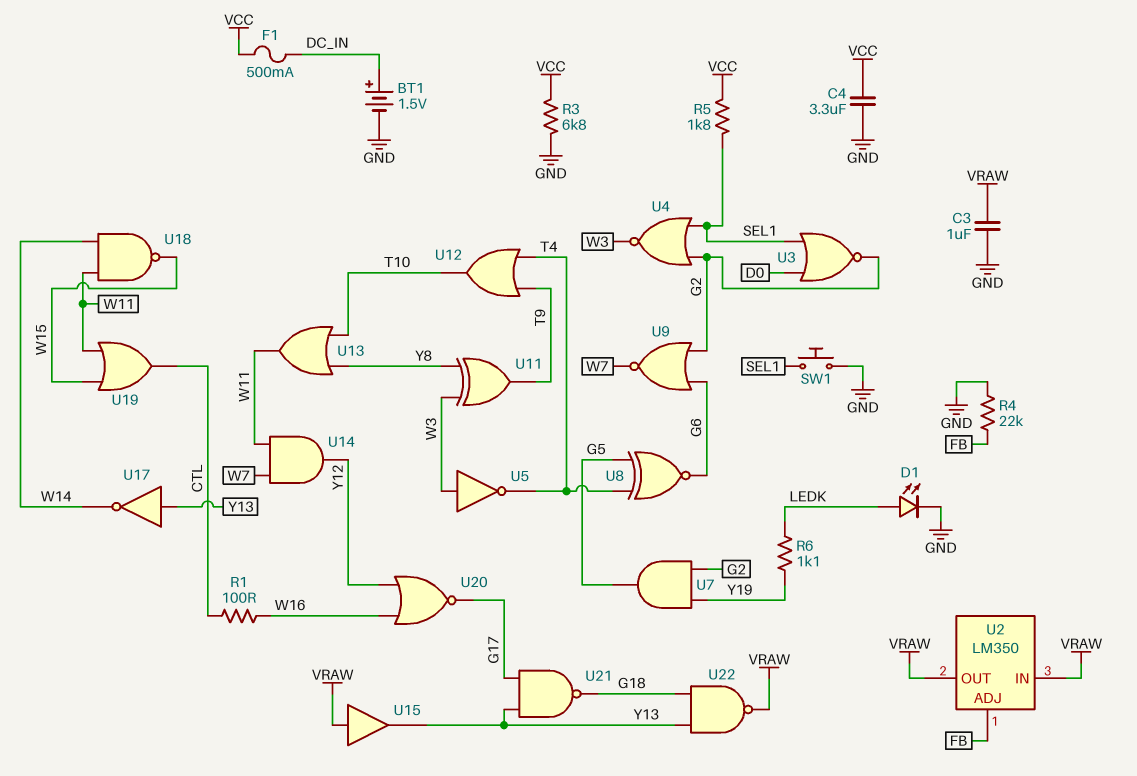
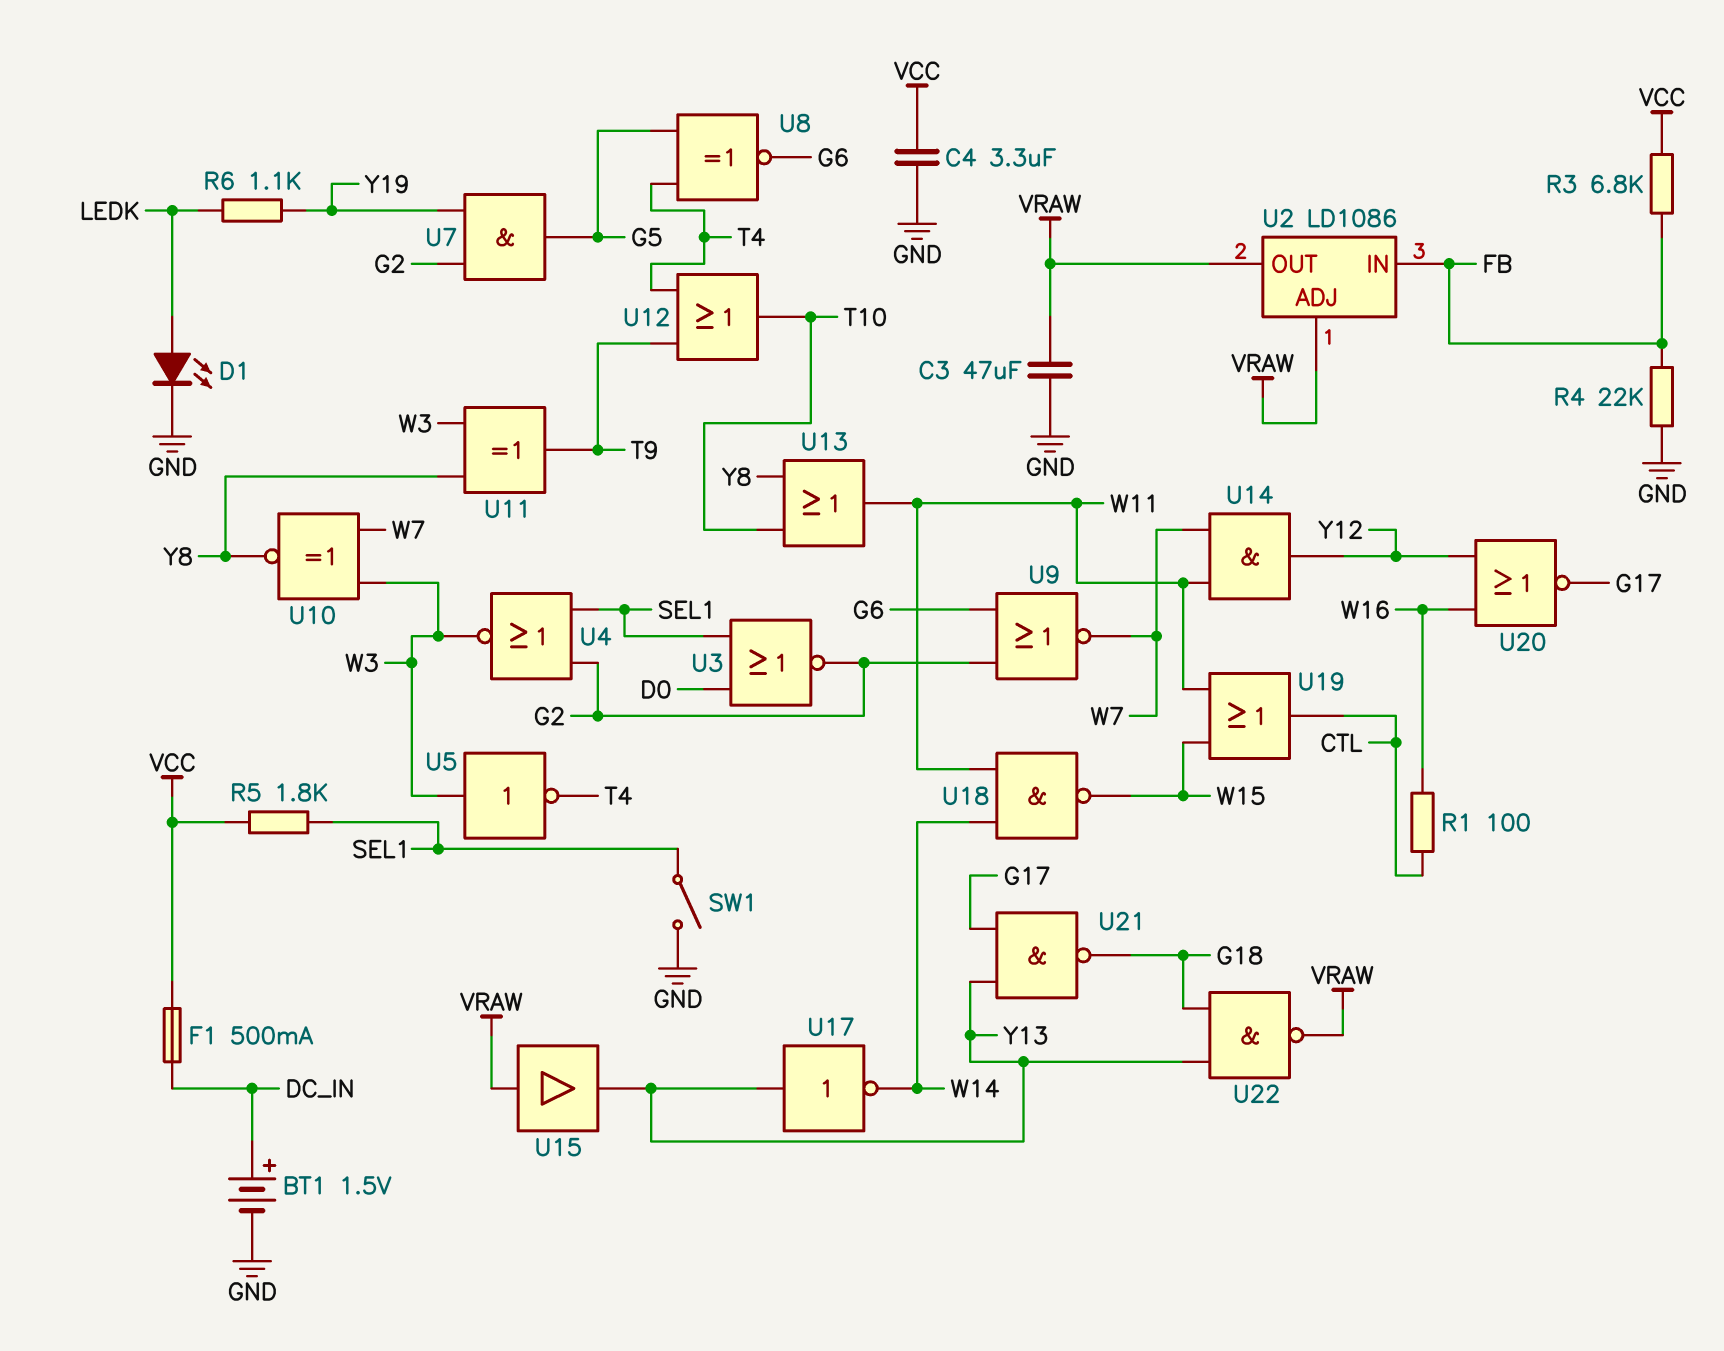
C3: 1uF (GND, VRAW) -> 47uF (GND, VRAW)
R3: 6.8k (GND, VCC) -> 6.8k (FB, VCC)
SW1: button (GND, SEL1) -> switch (GND, SEL1)
U2: LM350 -> LD1086
U2 pin ADJ: FB -> VRAW
U2 pin IN: VRAW -> FB
U10: none -> XNOR (in W3, in W7, out Y8)

